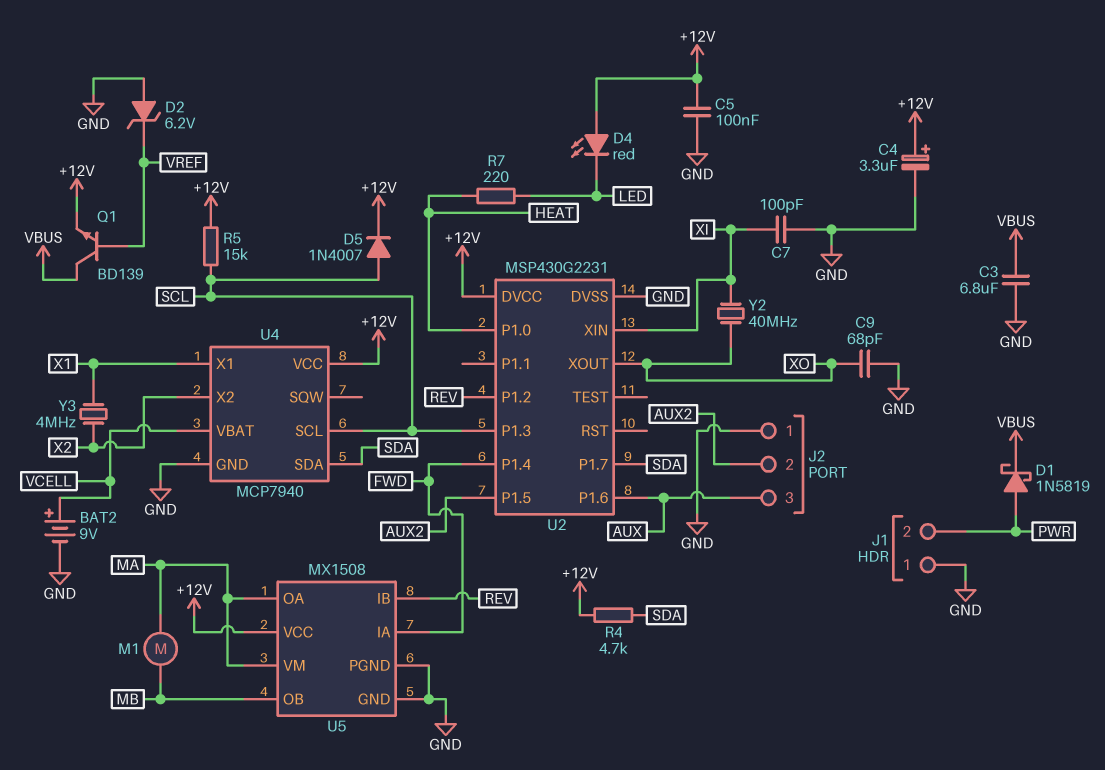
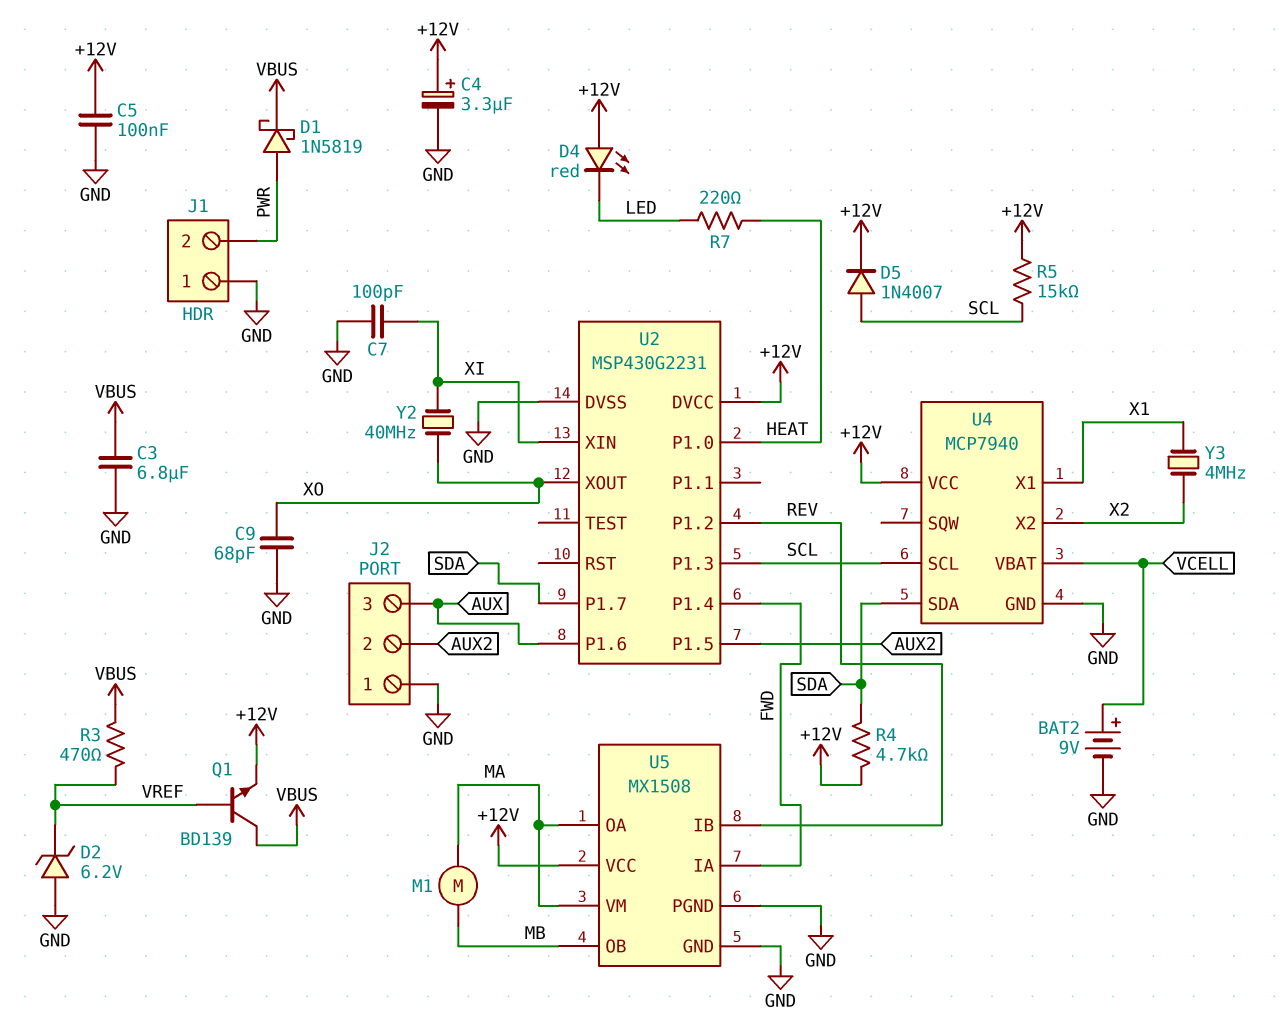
R3: none -> 470 (VBUS, VREF)

